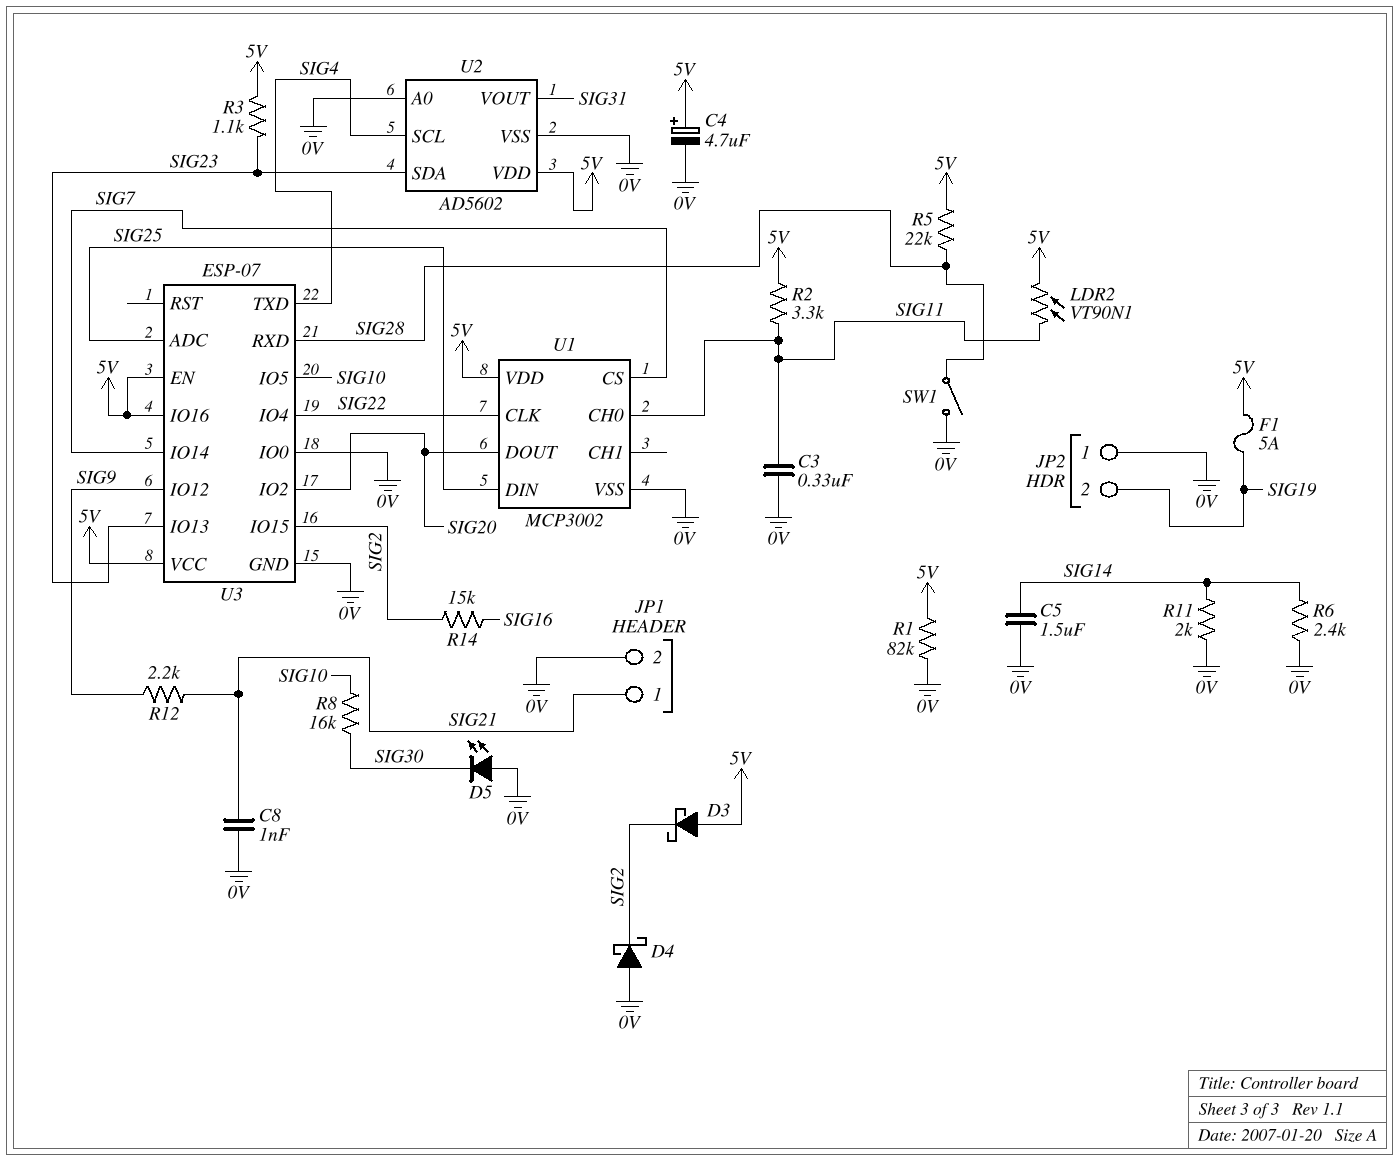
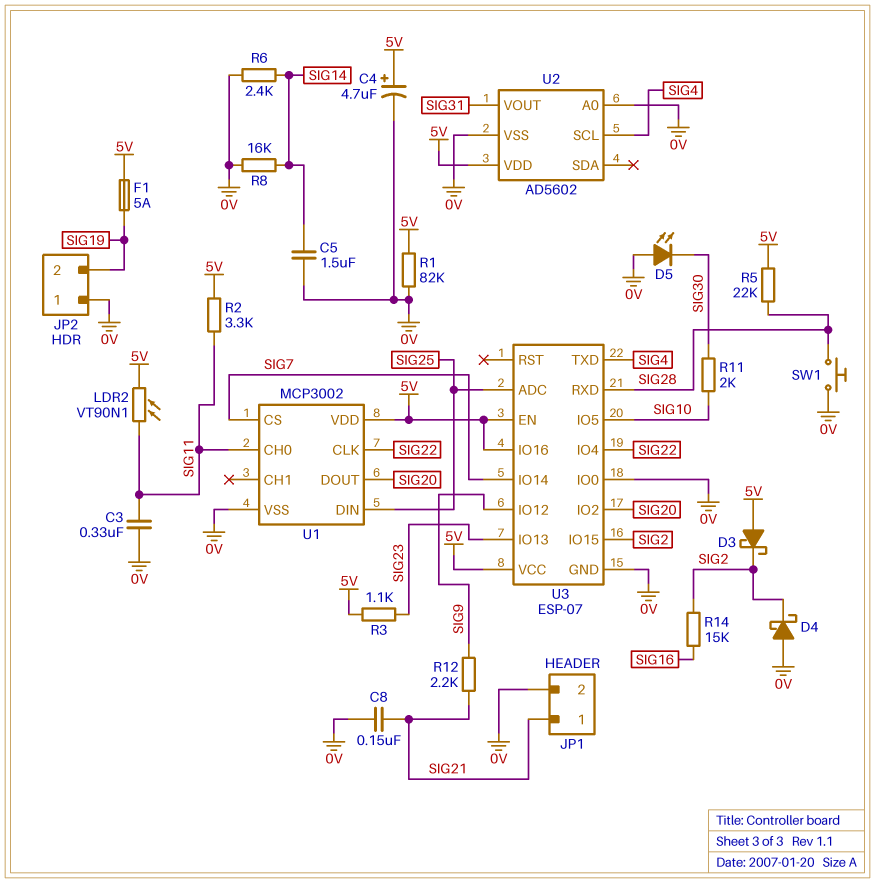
C8: 1nF (0V, SIG21) -> 150nF (0V, SIG21)
R8: 16k (SIG10, SIG30) -> 16k (0V, SIG14)
R11: 2k (0V, SIG14) -> 2k (SIG10, SIG30)
SW1: switch (0V, SIG28) -> button (0V, SIG28)
U2 pin SDA: SIG23 -> none

